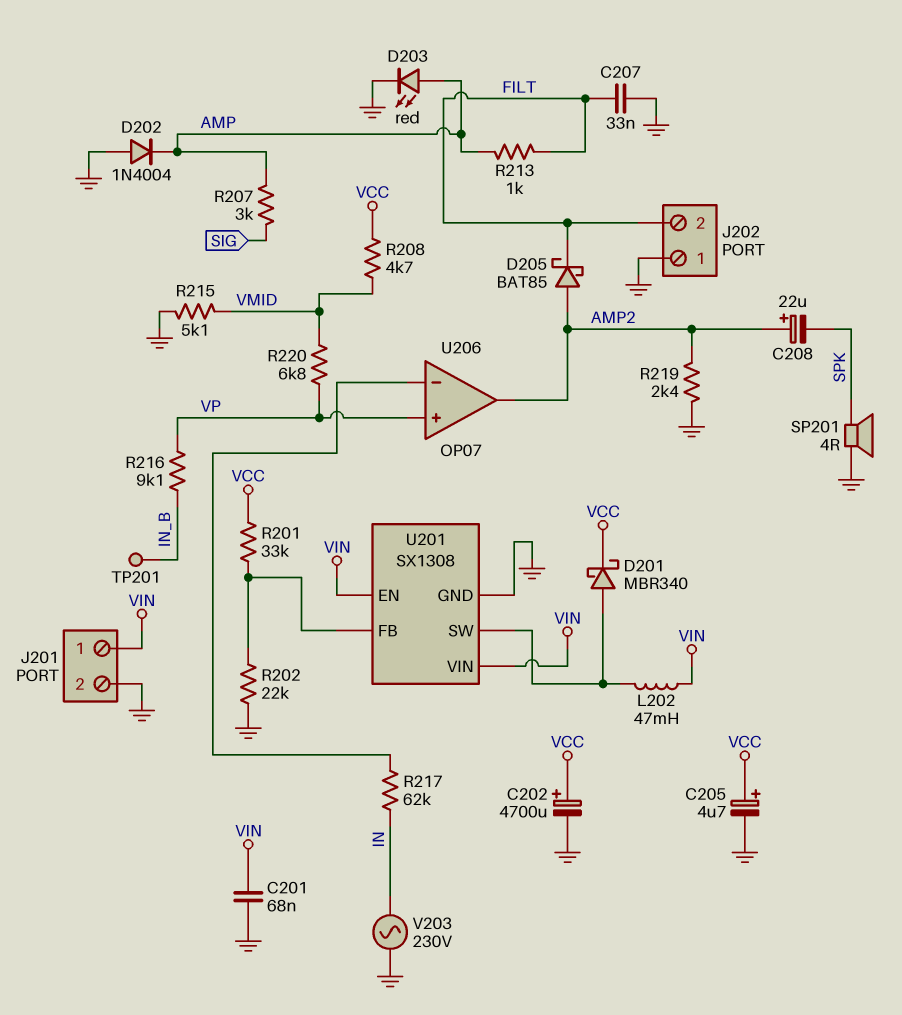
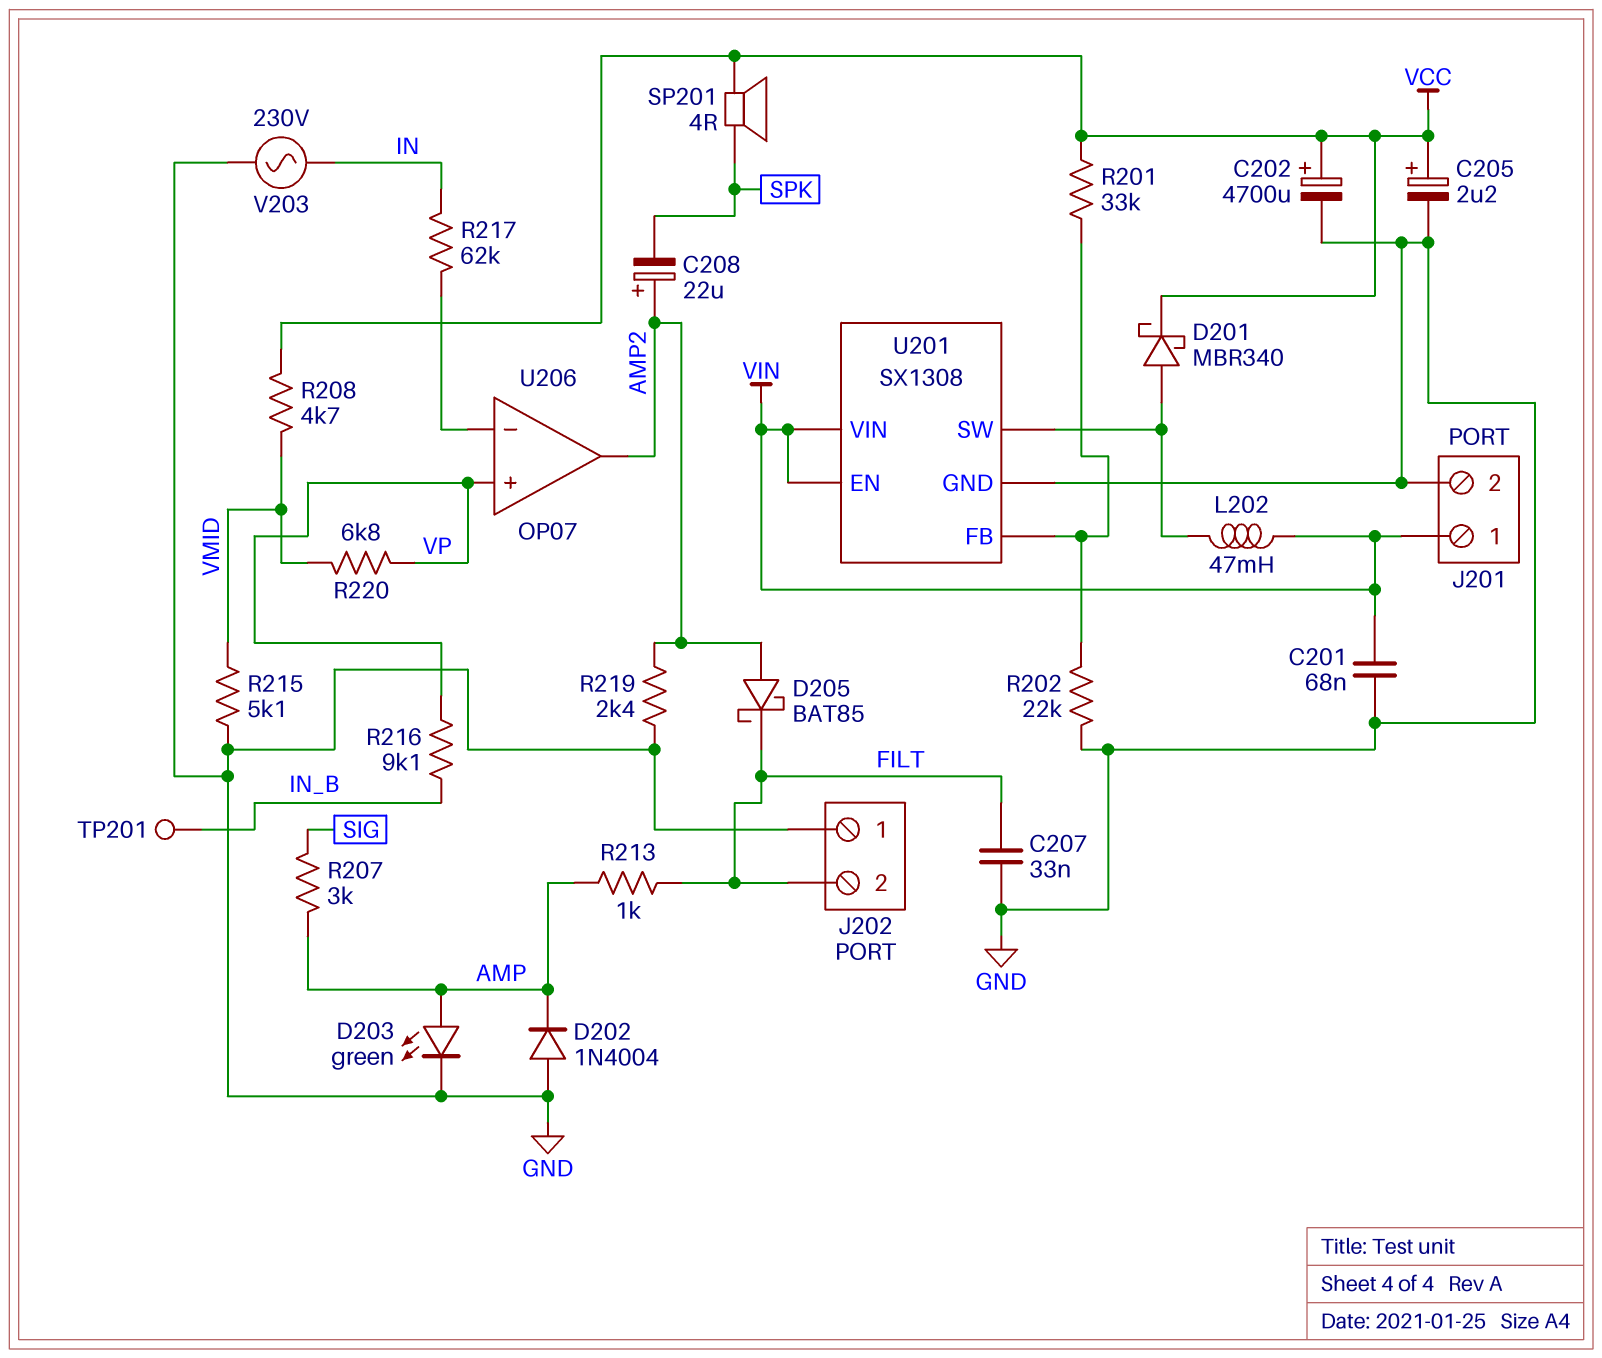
C205: 4.7uF (plus VCC, minus GND) -> 2.2uF (plus VCC, minus GND)
D203: LED red (A AMP, K GND) -> LED green (A AMP, K GND)
SP201: speaker 4R (GND, SPK) -> speaker 4R (SPK, VCC)

